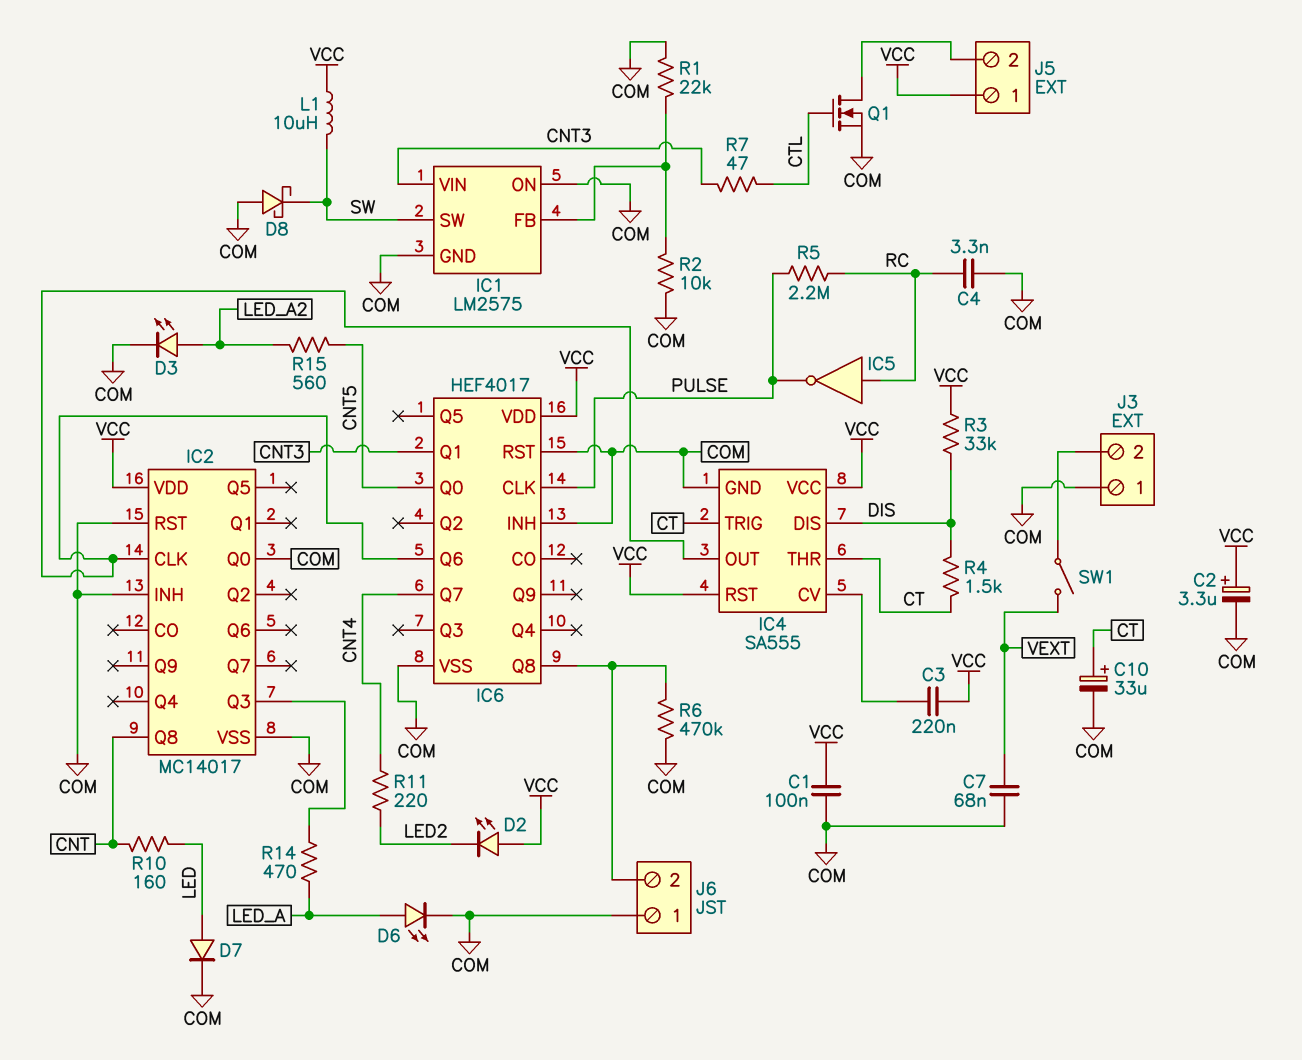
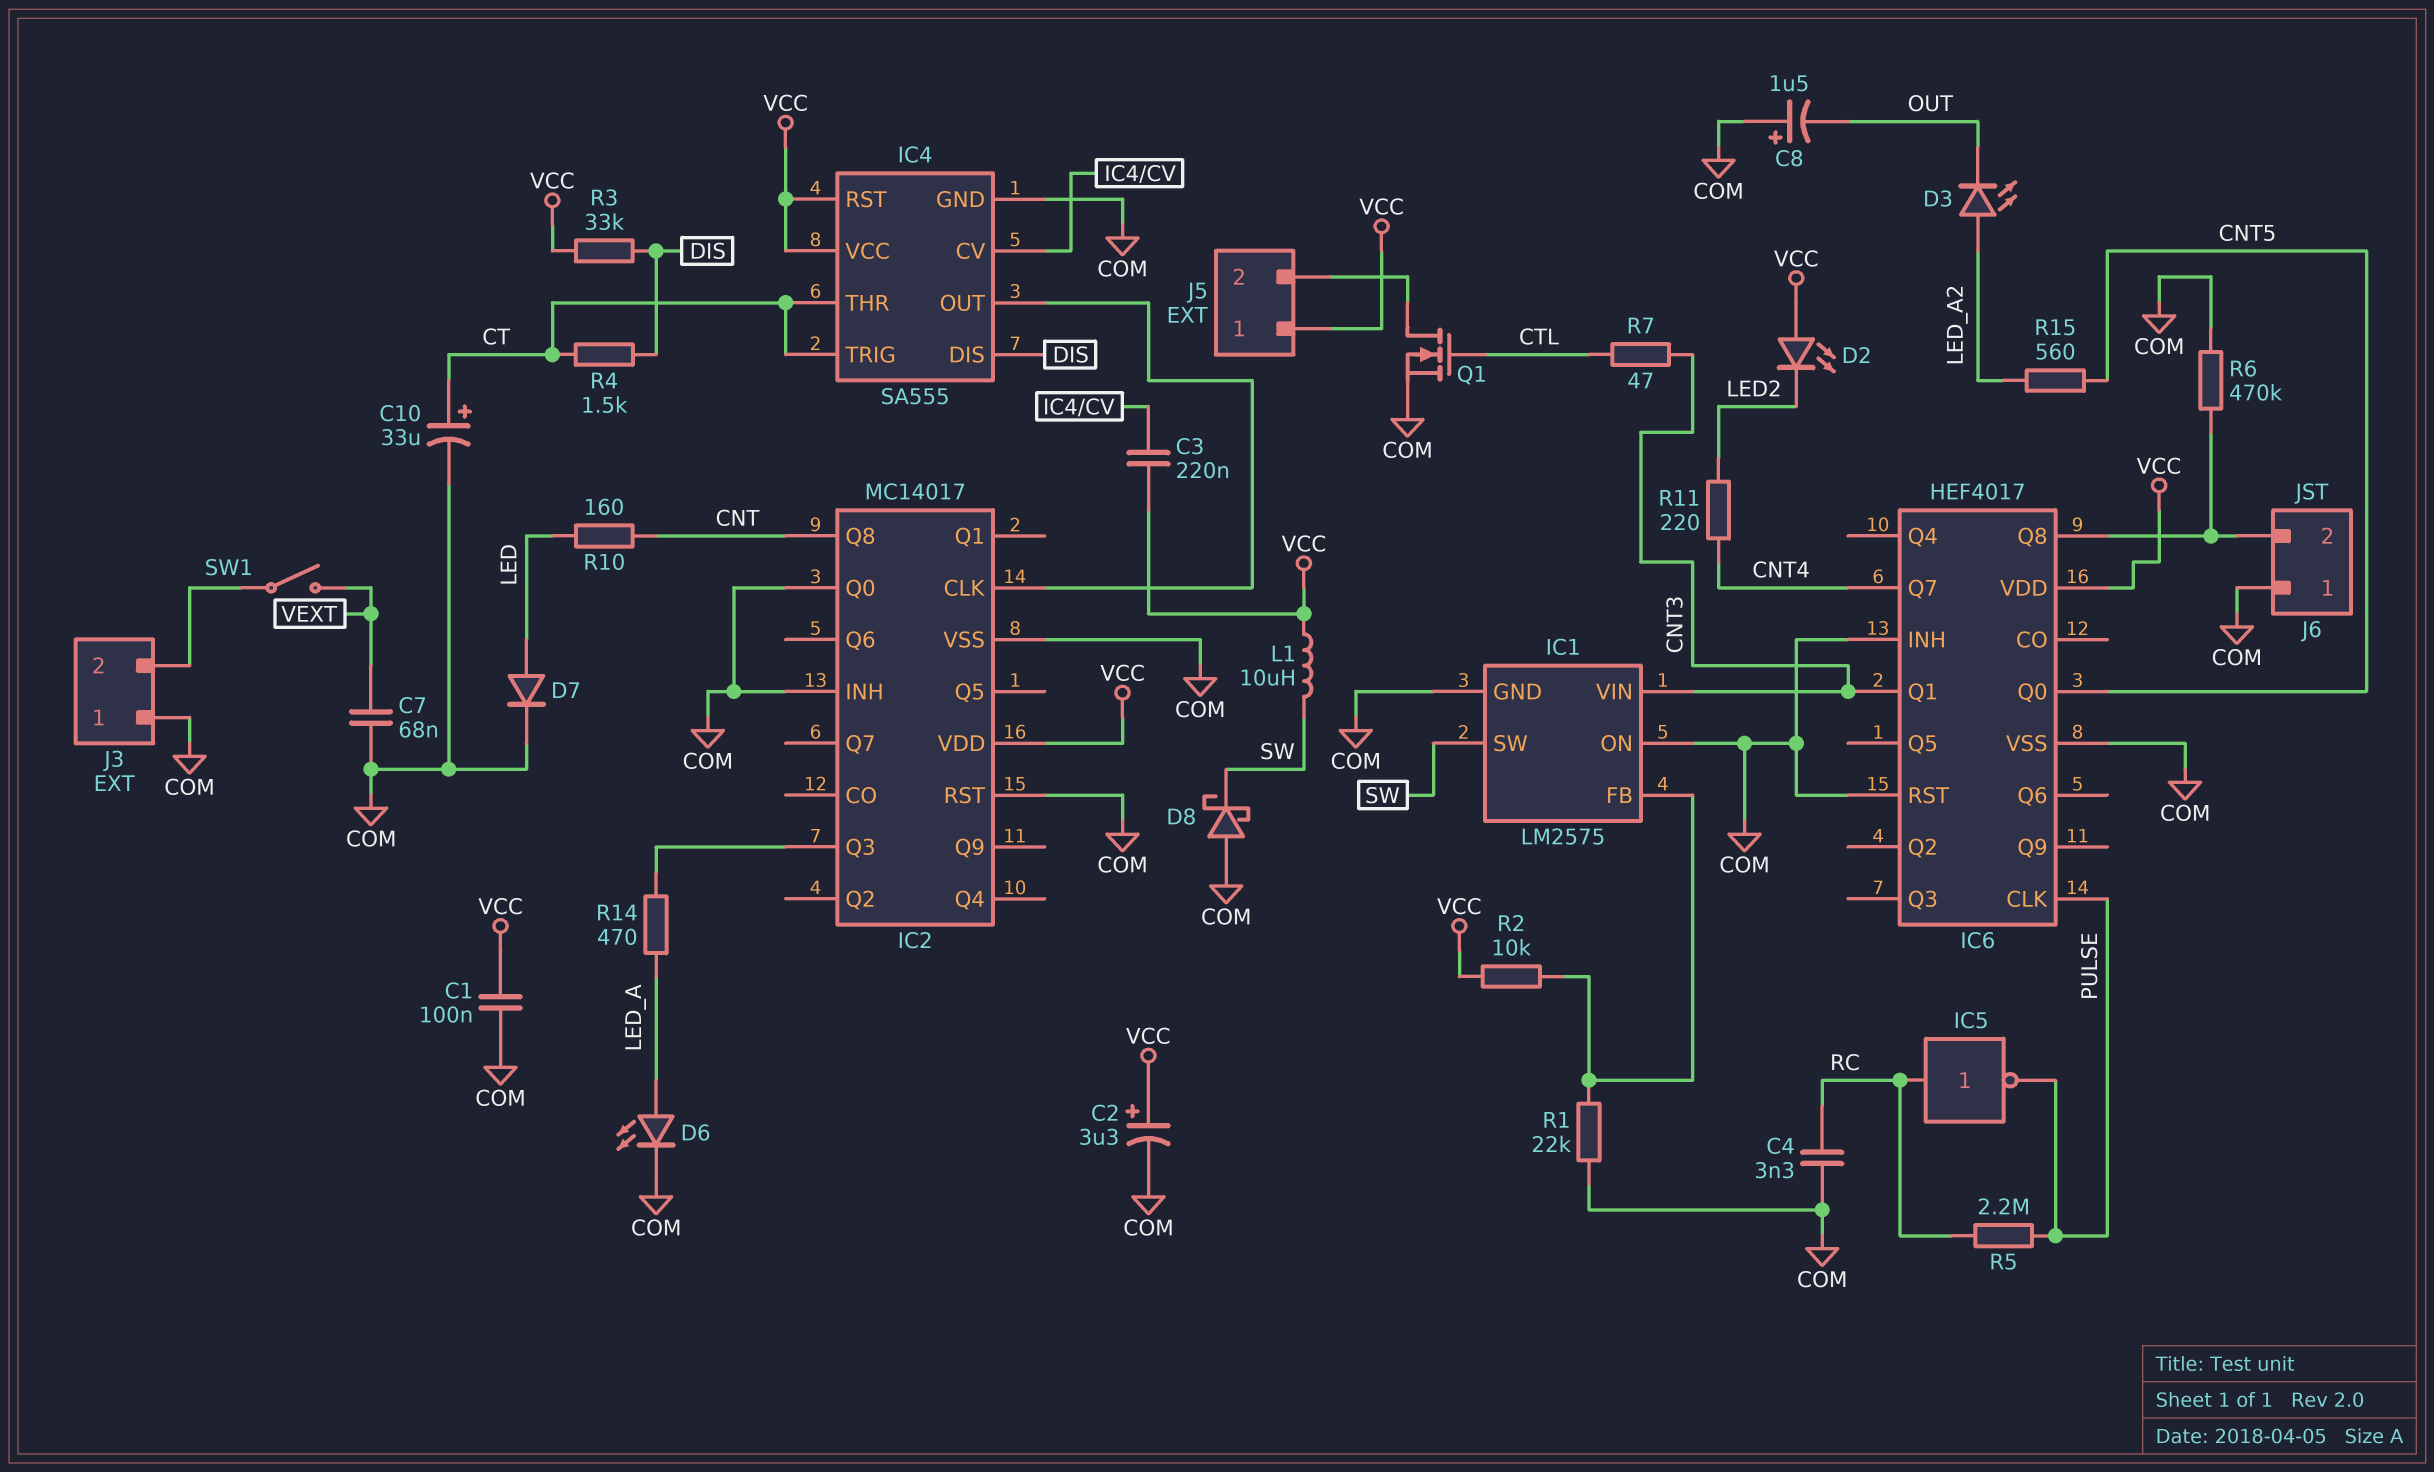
C8: none -> 1.5uF (plus COM, minus OUT)
D3: LED (A LED_A2, K COM) -> LED (A LED_A2, K OUT)
IC6 pin Q6: IC2/CLK -> none
R2: 10k (COM, IC1/FB) -> 10k (IC1/FB, VCC)

